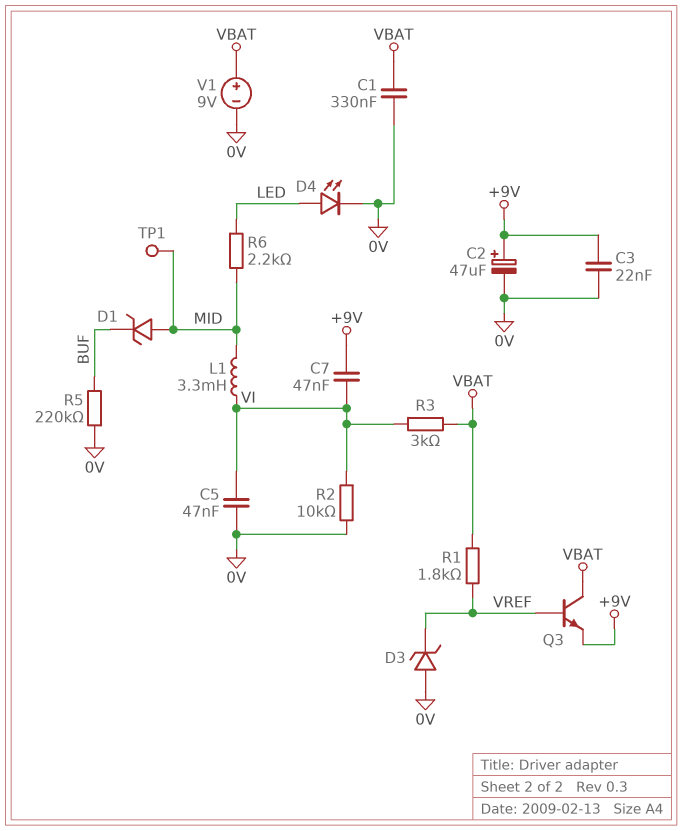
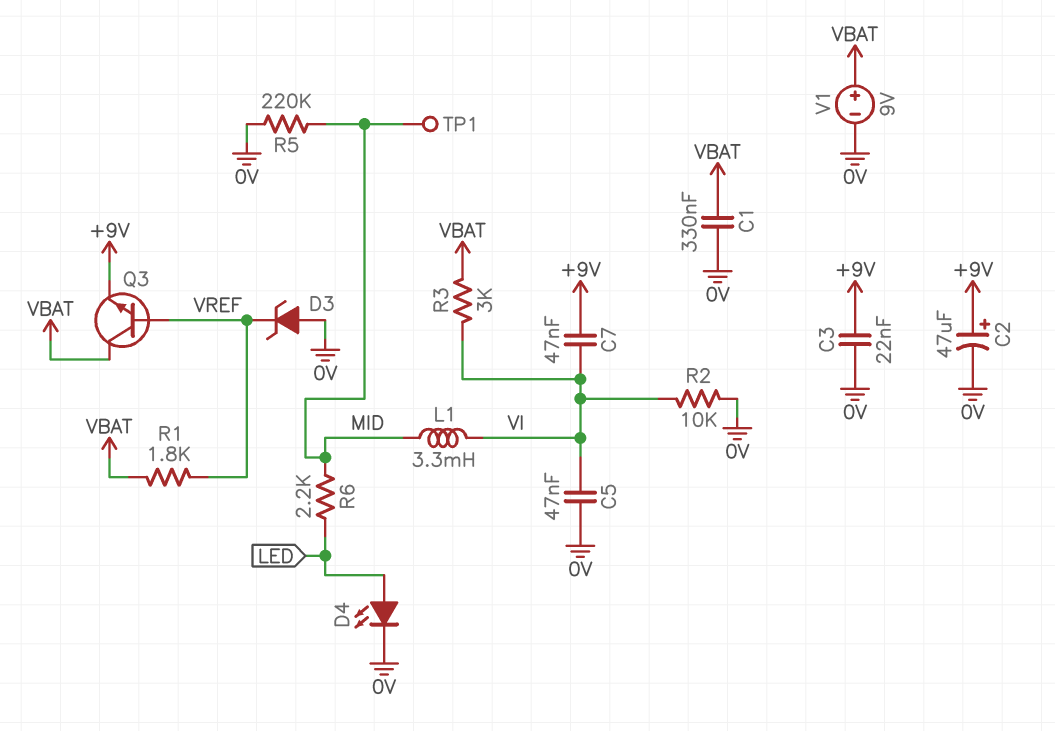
D1: zener (A MID, K BUF) -> none
R5: 220k (0V, BUF) -> 220k (0V, MID)

